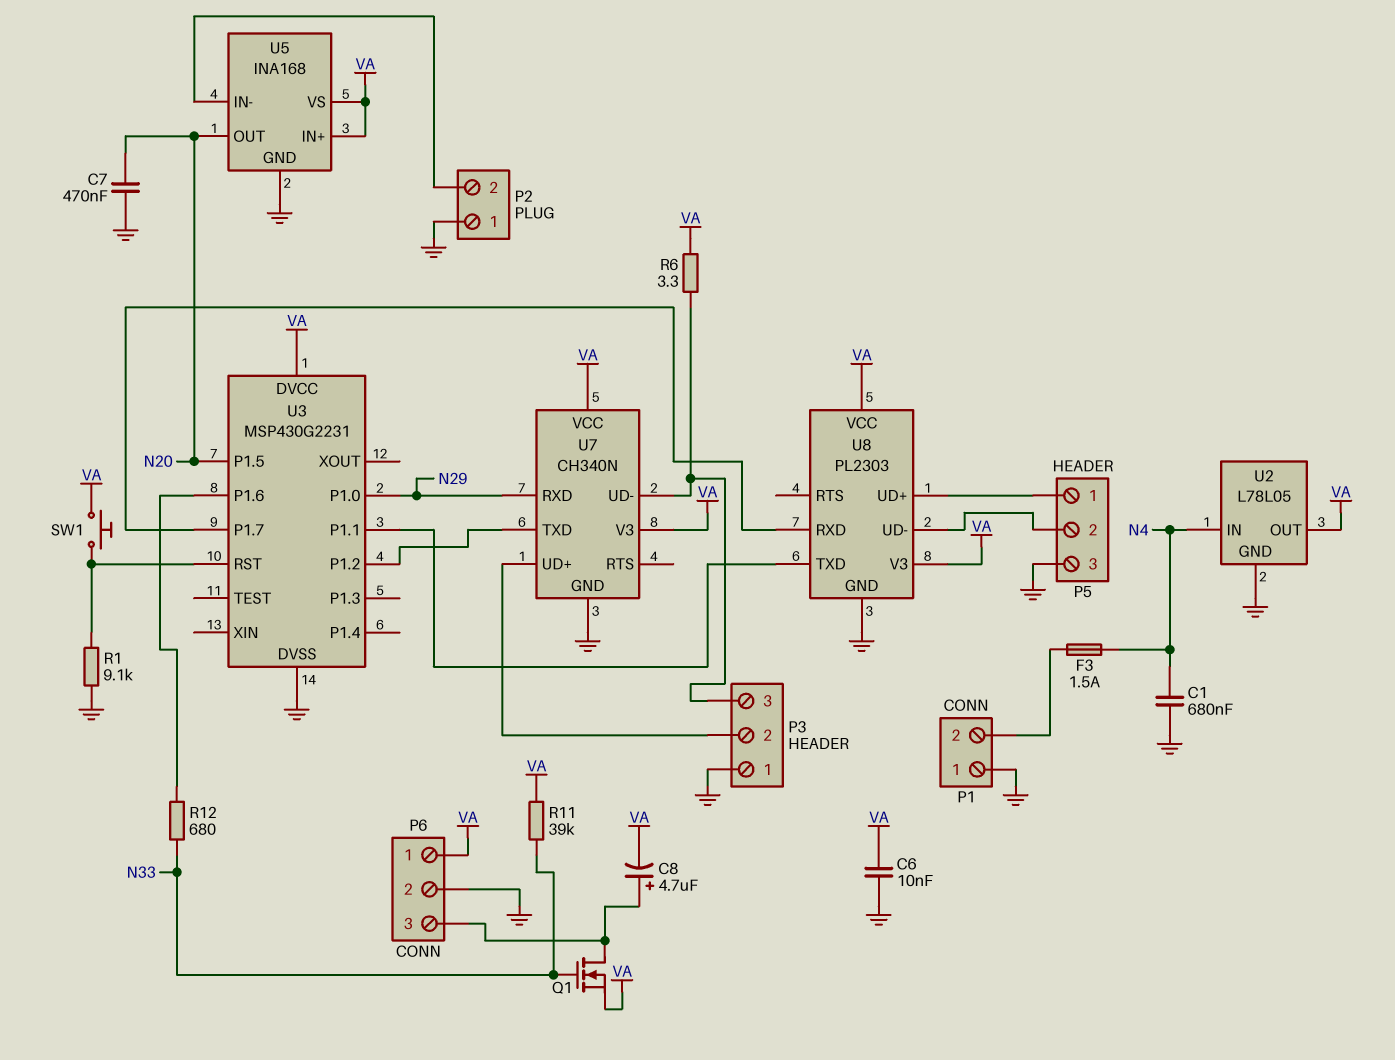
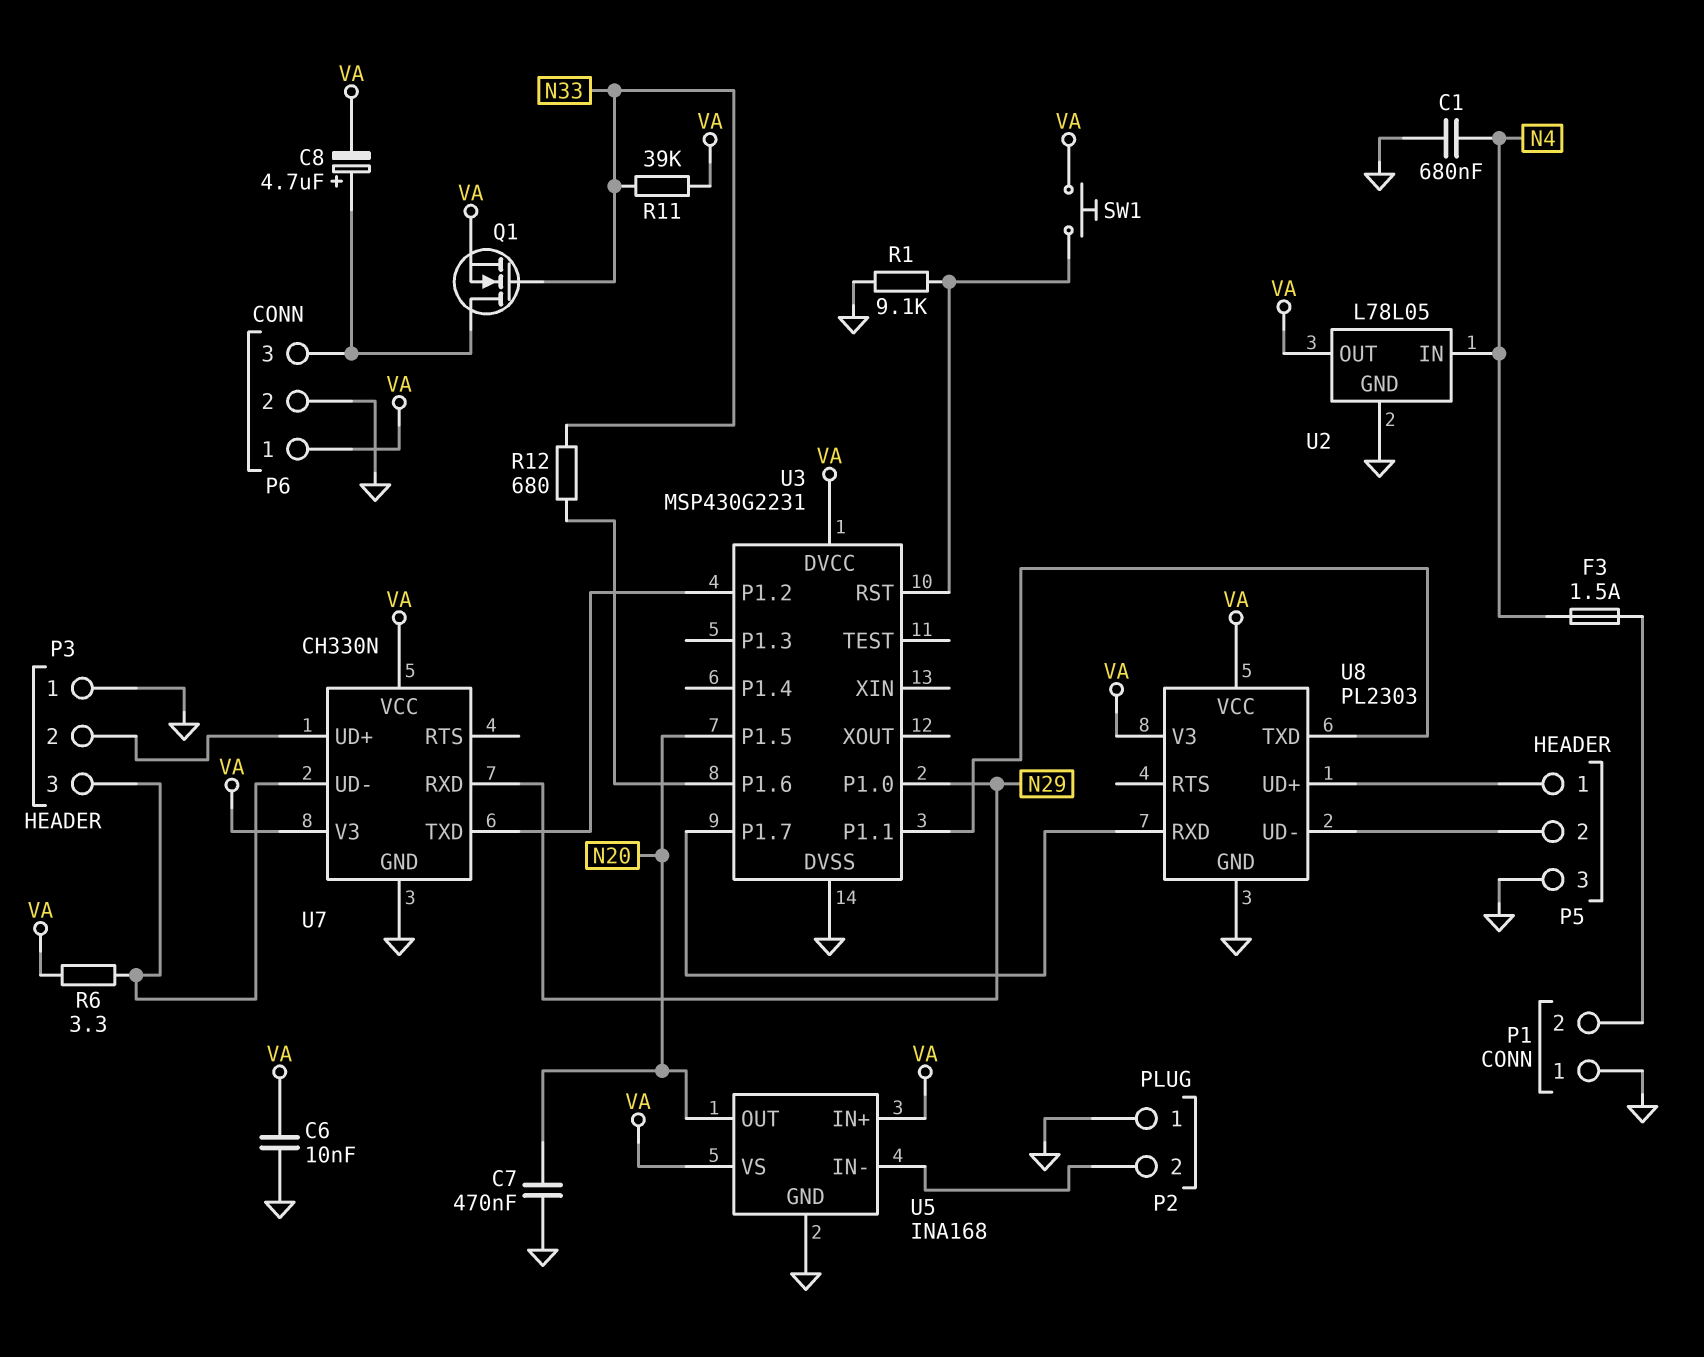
U7: CH340N -> CH330N

